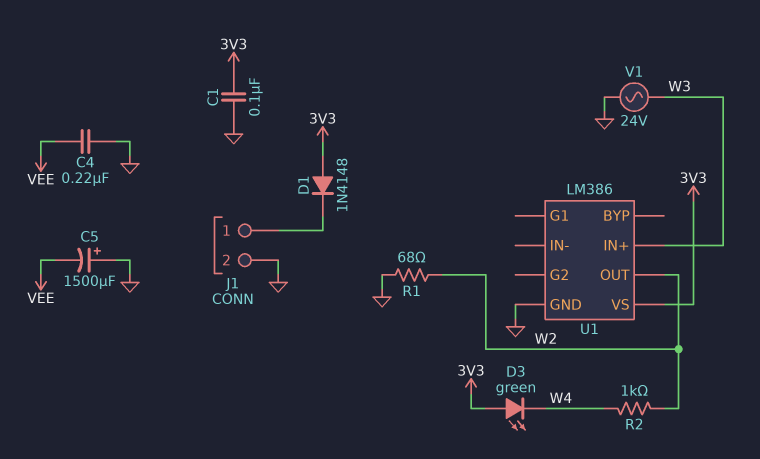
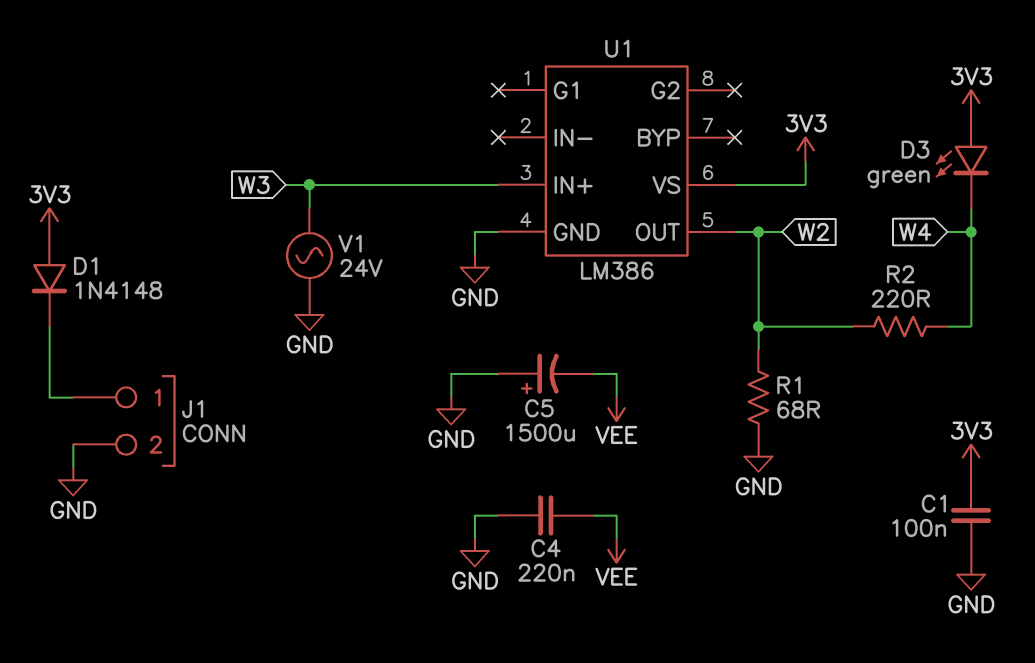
R2: 1k (W2, W4) -> 220 (W2, W4)

